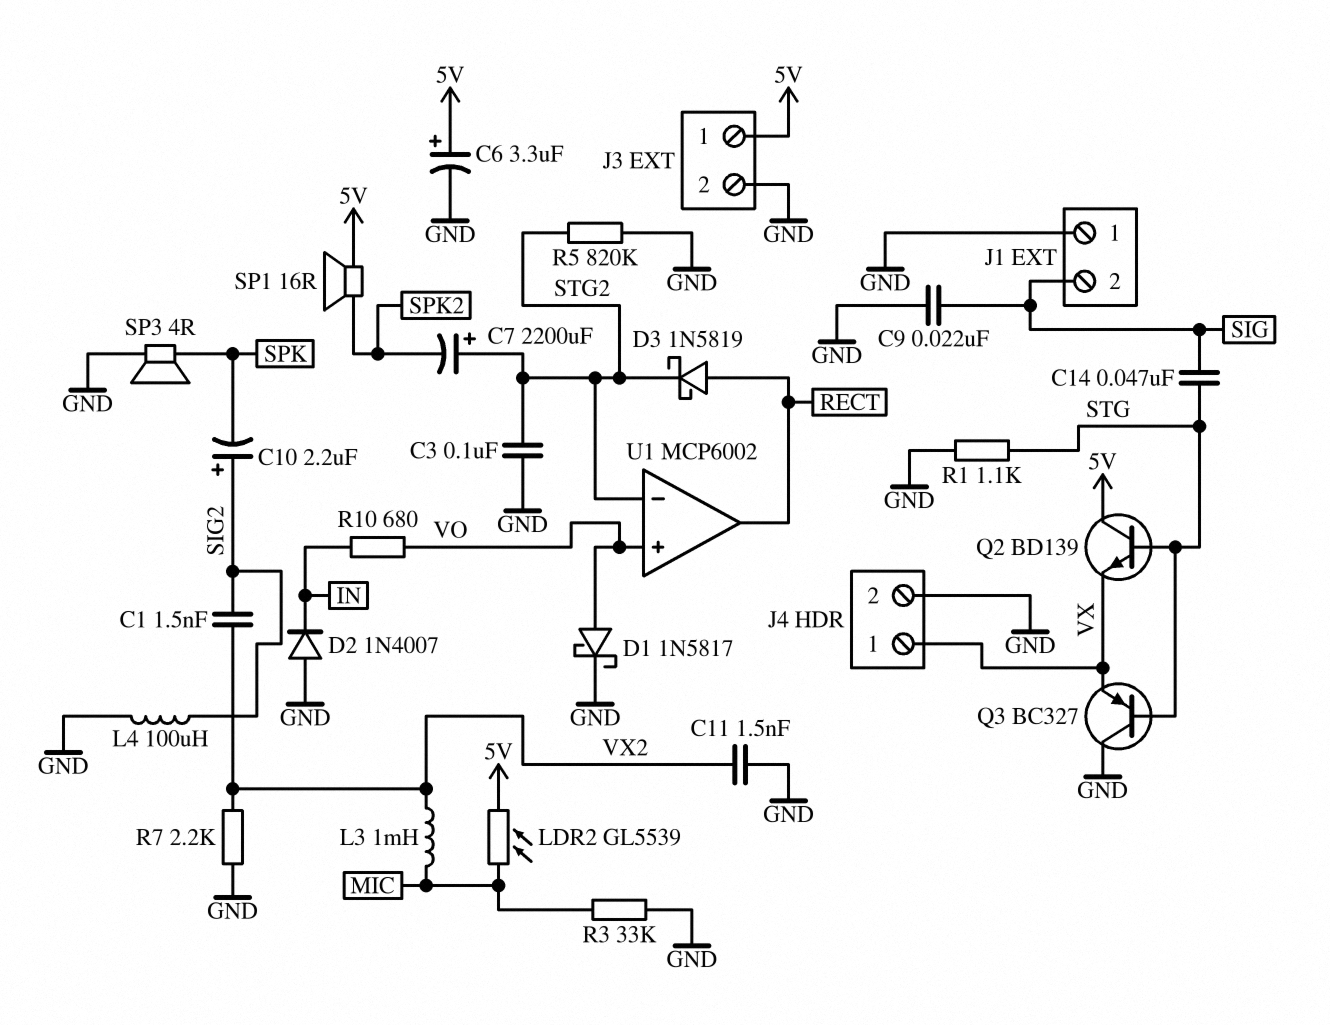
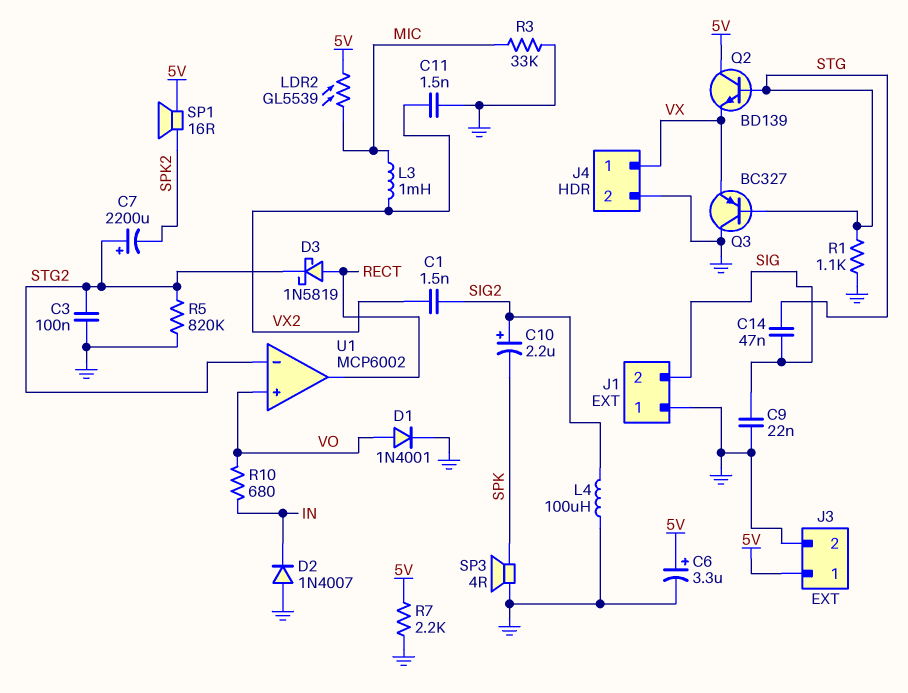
D1: schottky 1N5817 (A VO, K GND) -> diode 1N4001 (A VO, K GND)
R7: 2.2k (GND, VX2) -> 2.2k (5V, GND)

